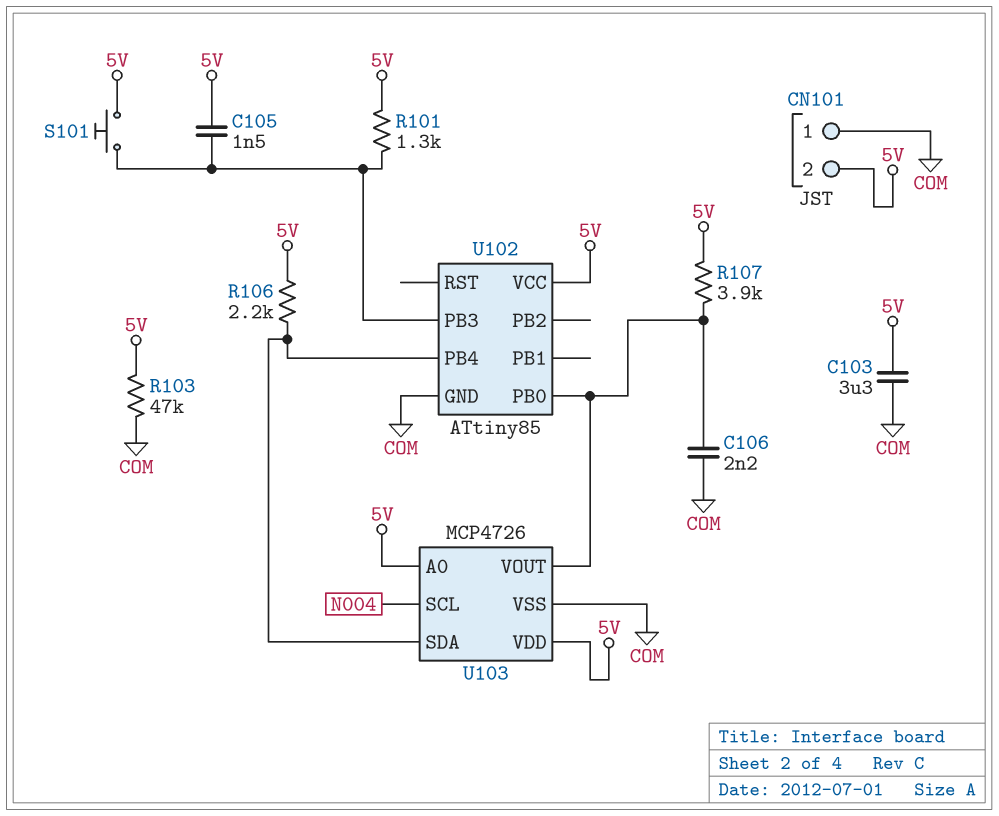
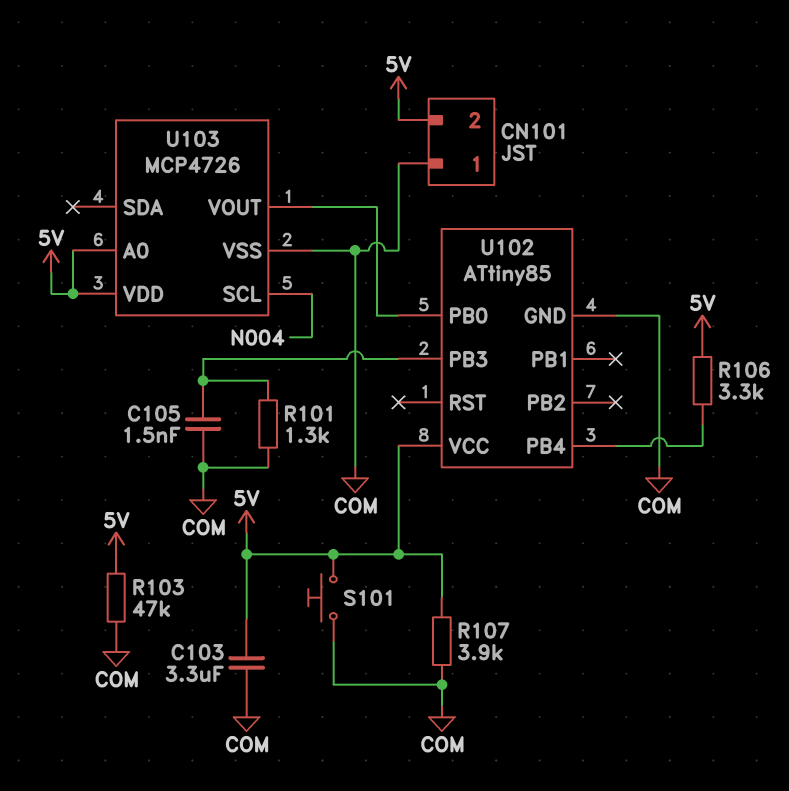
C105: 1.5nF (5V, U102/PB3) -> 1.5nF (COM, U102/PB3)
C106: 2.2nF (COM, U102/PB0) -> none
R101: 1.3k (5V, U102/PB3) -> 1.3k (COM, U102/PB3)
R106: 2.2k (5V, U102/PB4) -> 3.3k (5V, U102/PB4)
R107: 3.9k (5V, U102/PB0) -> 3.9k (5V, COM)
S101: button (5V, U102/PB3) -> button (5V, COM)
U103 pin SDA: U102/PB4 -> none

